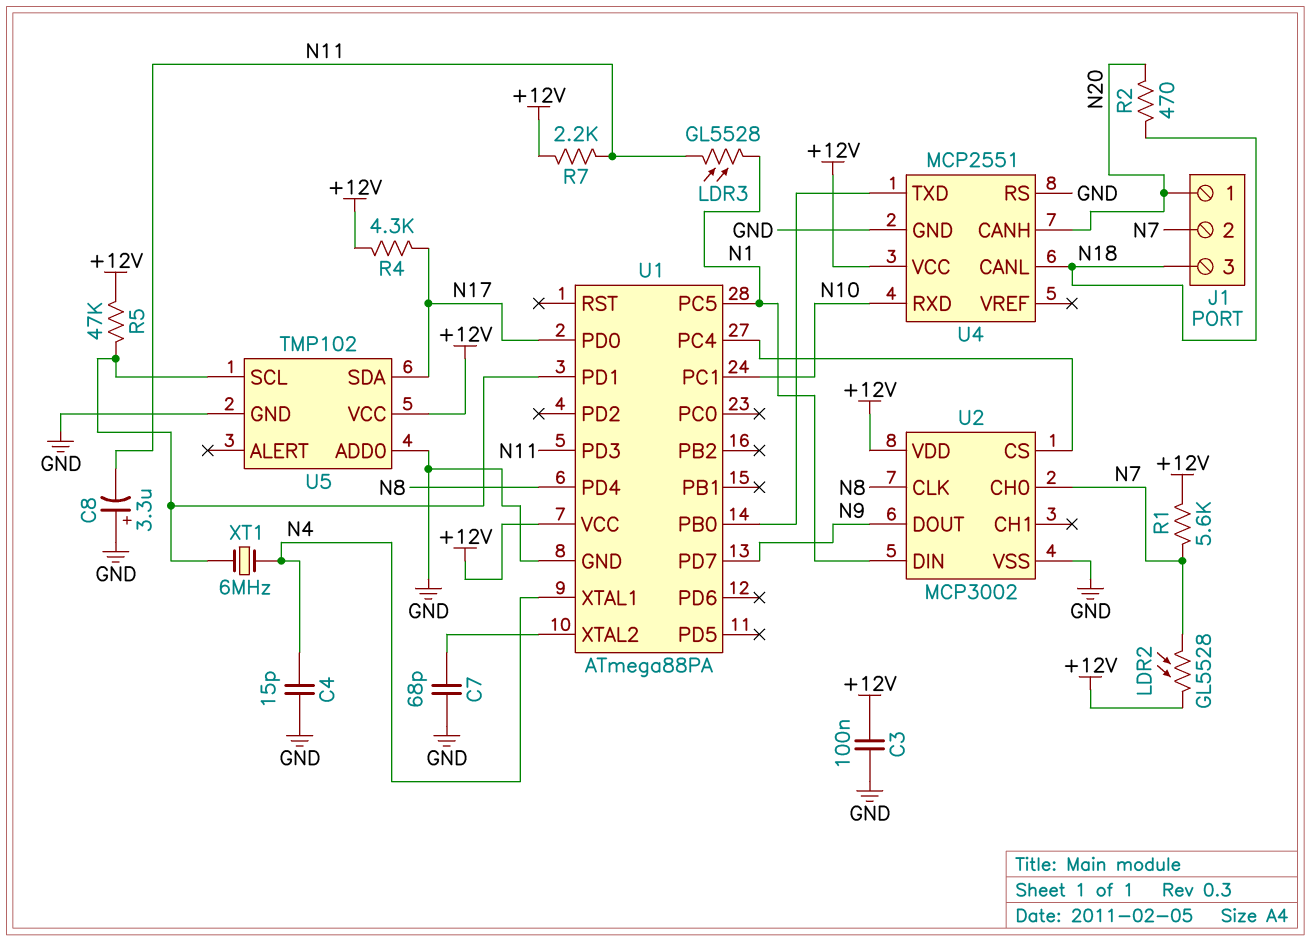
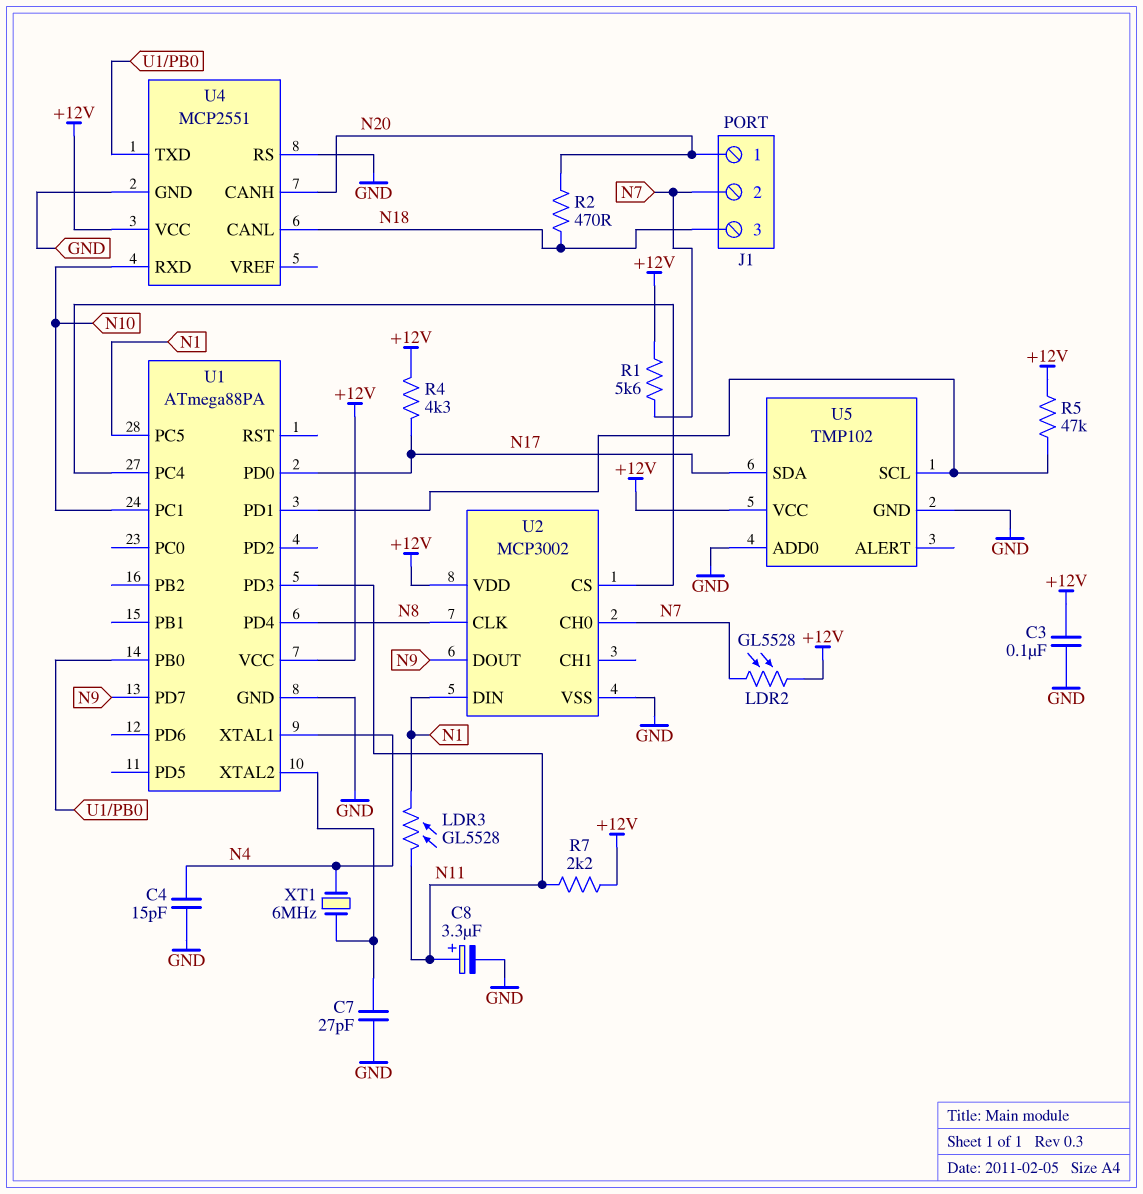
C7: 68pF (GND, U1/XTAL2) -> 27pF (GND, U1/XTAL2)
C8: 3.3uF (plus GND, minus N11) -> 3.3uF (plus N11, minus GND)
XT1: 6MHz (N4, U1/PD1) -> 6MHz (N4, U1/XTAL2)

